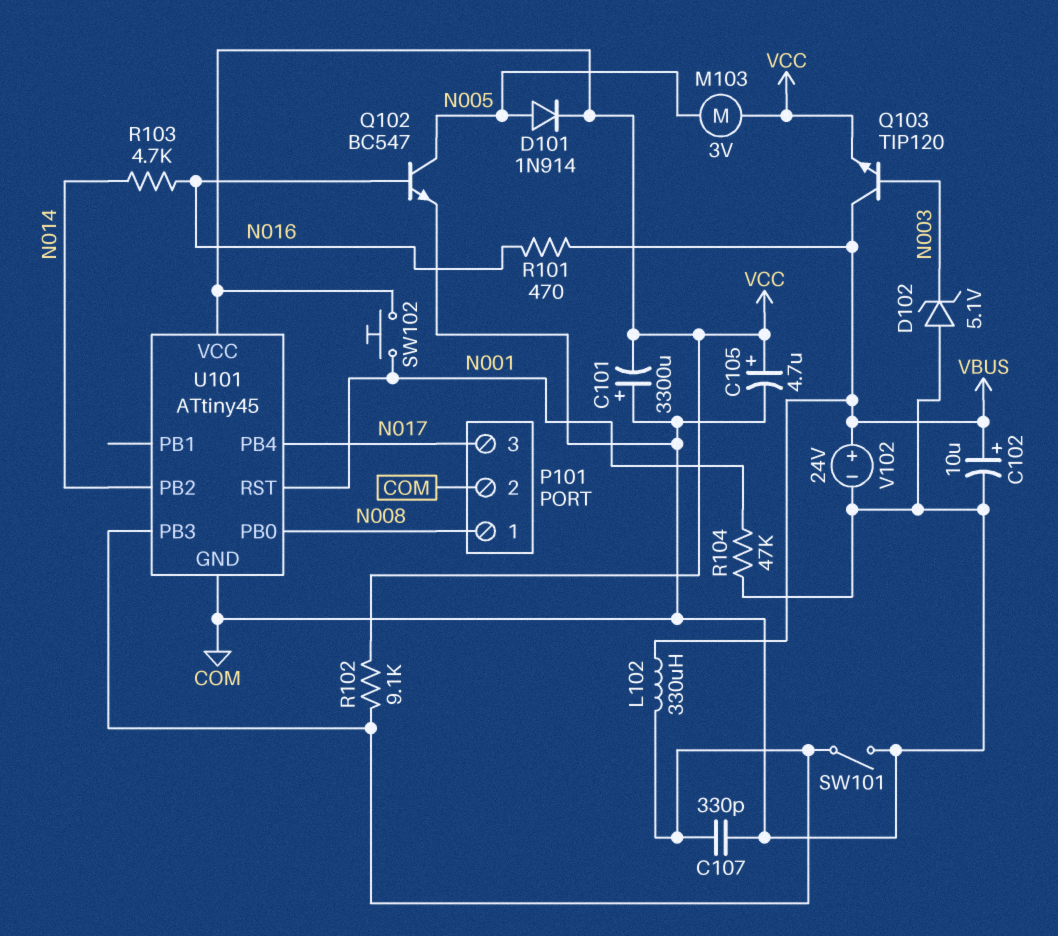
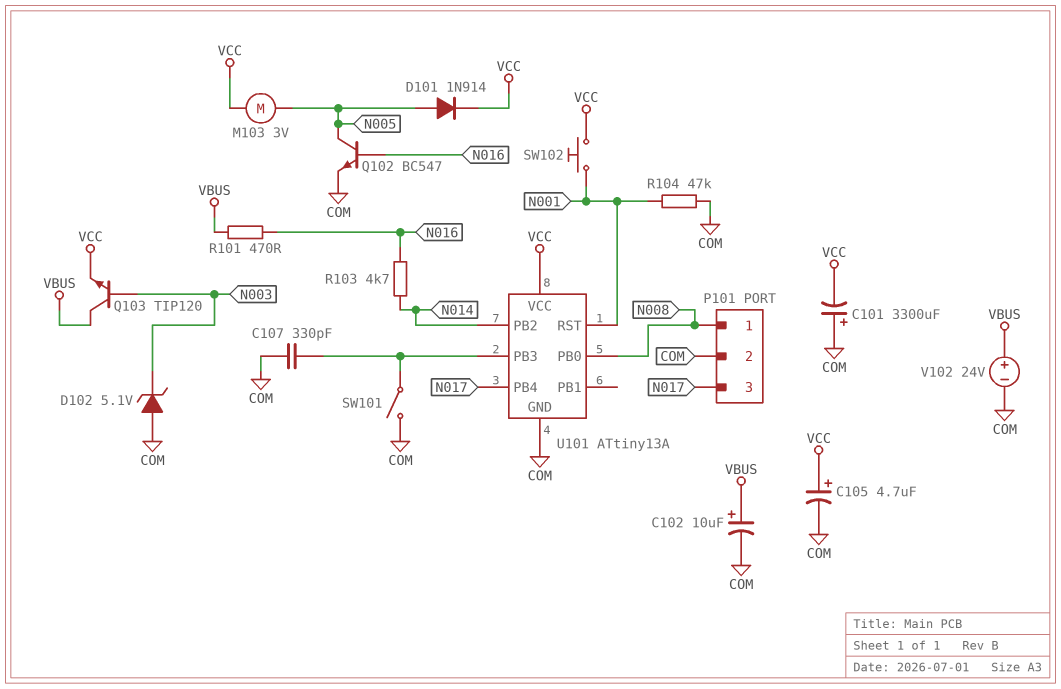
L102: 330uH (U101/PB3, VBUS) -> none
R102: 9.1k (U101/PB3, VCC) -> none
U101: ATtiny45 -> ATtiny13A

